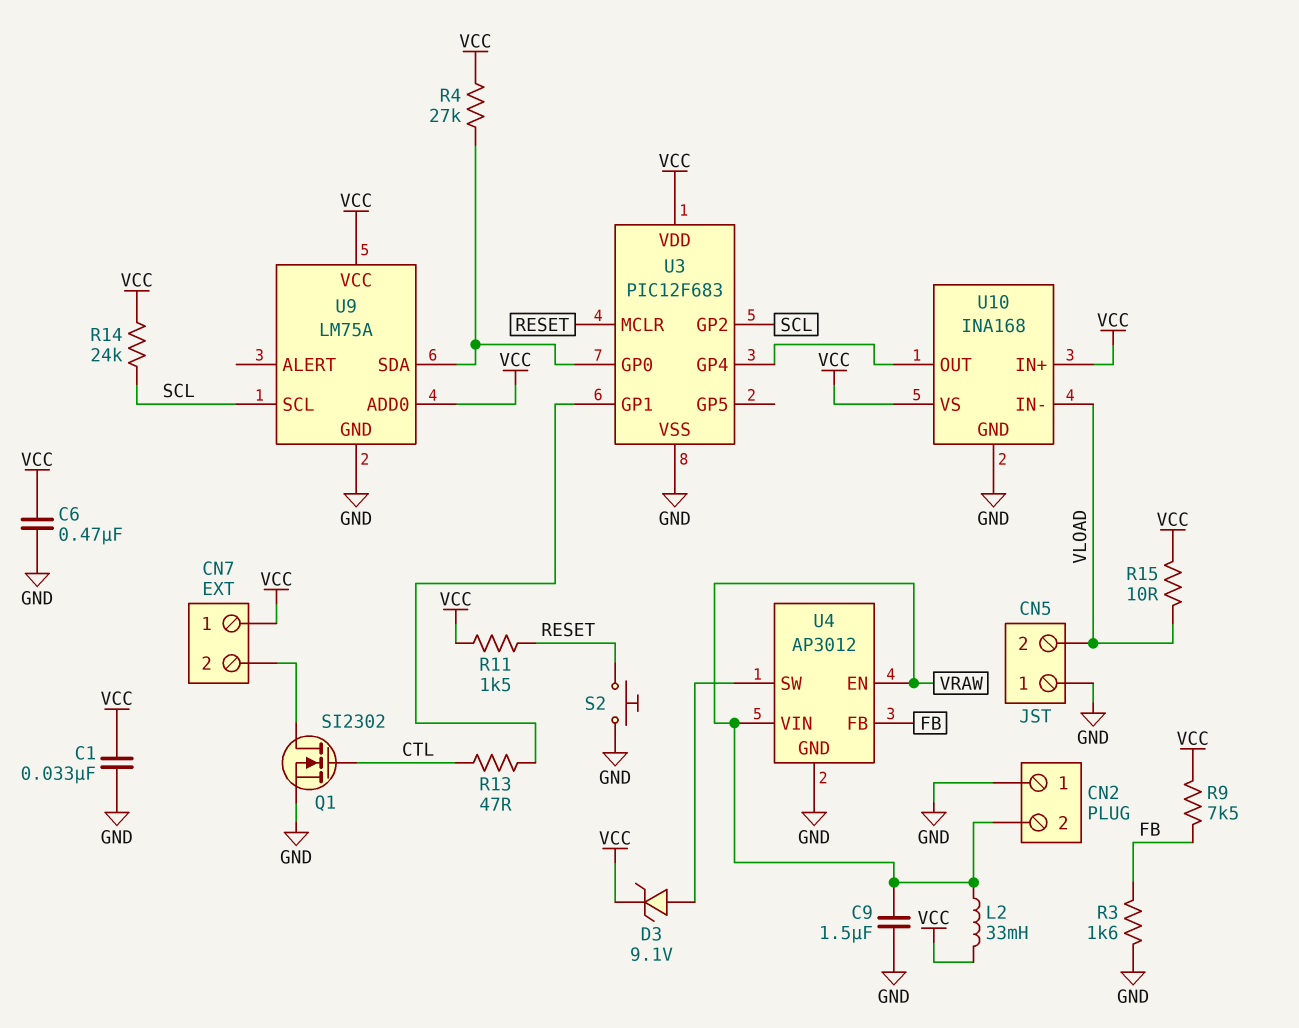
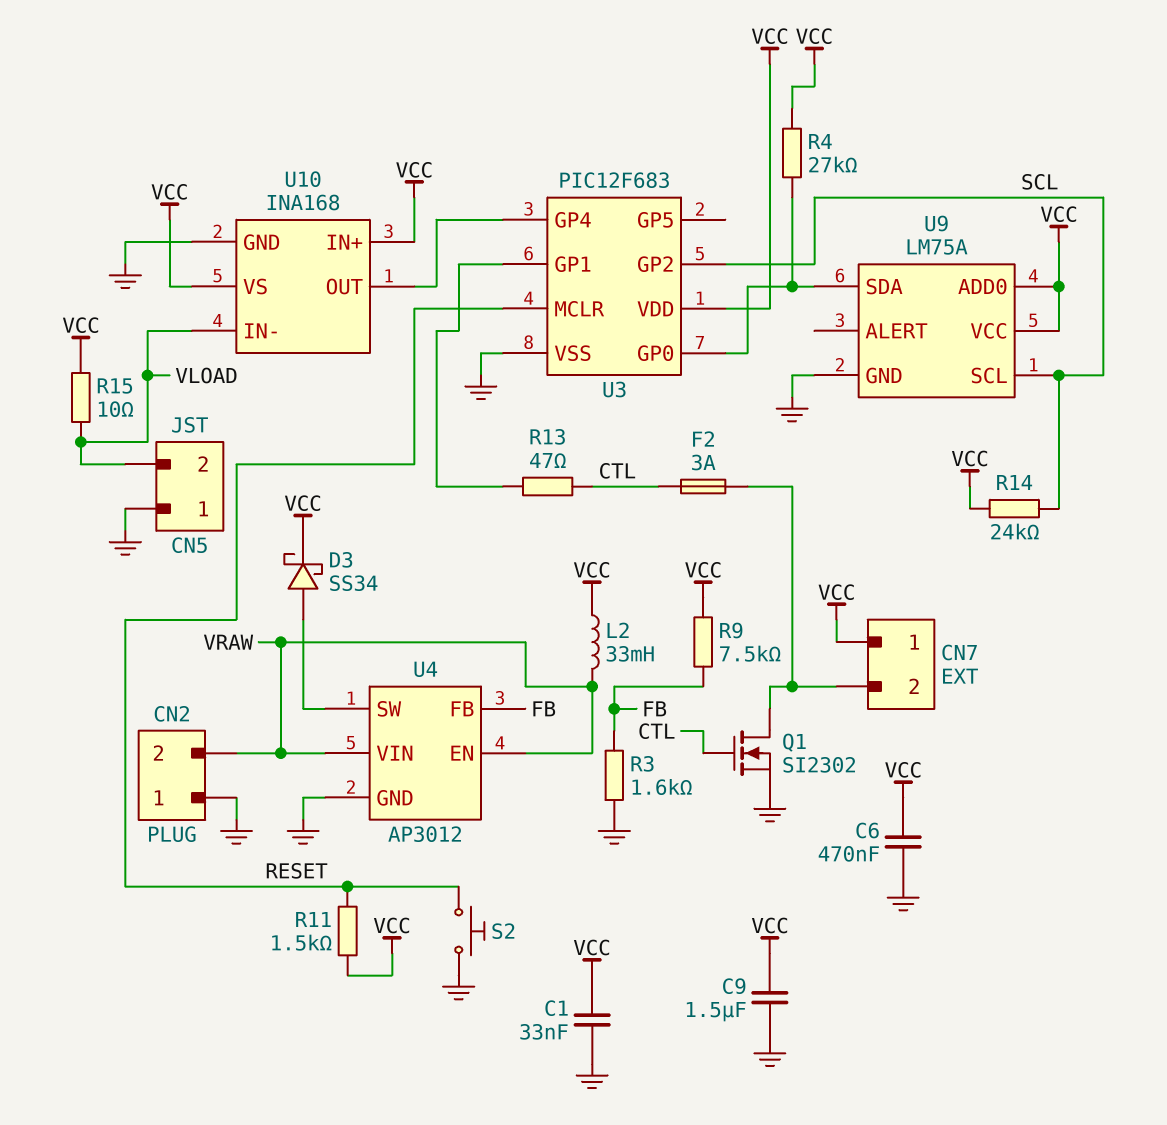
C9: 1.5uF (GND, VRAW) -> 1.5uF (GND, VCC)
D3: zener 9.1V (A U4/SW, K VCC) -> schottky SS34 (A U4/SW, K VCC)
F2: none -> 3A (CN7/2, CTL)

